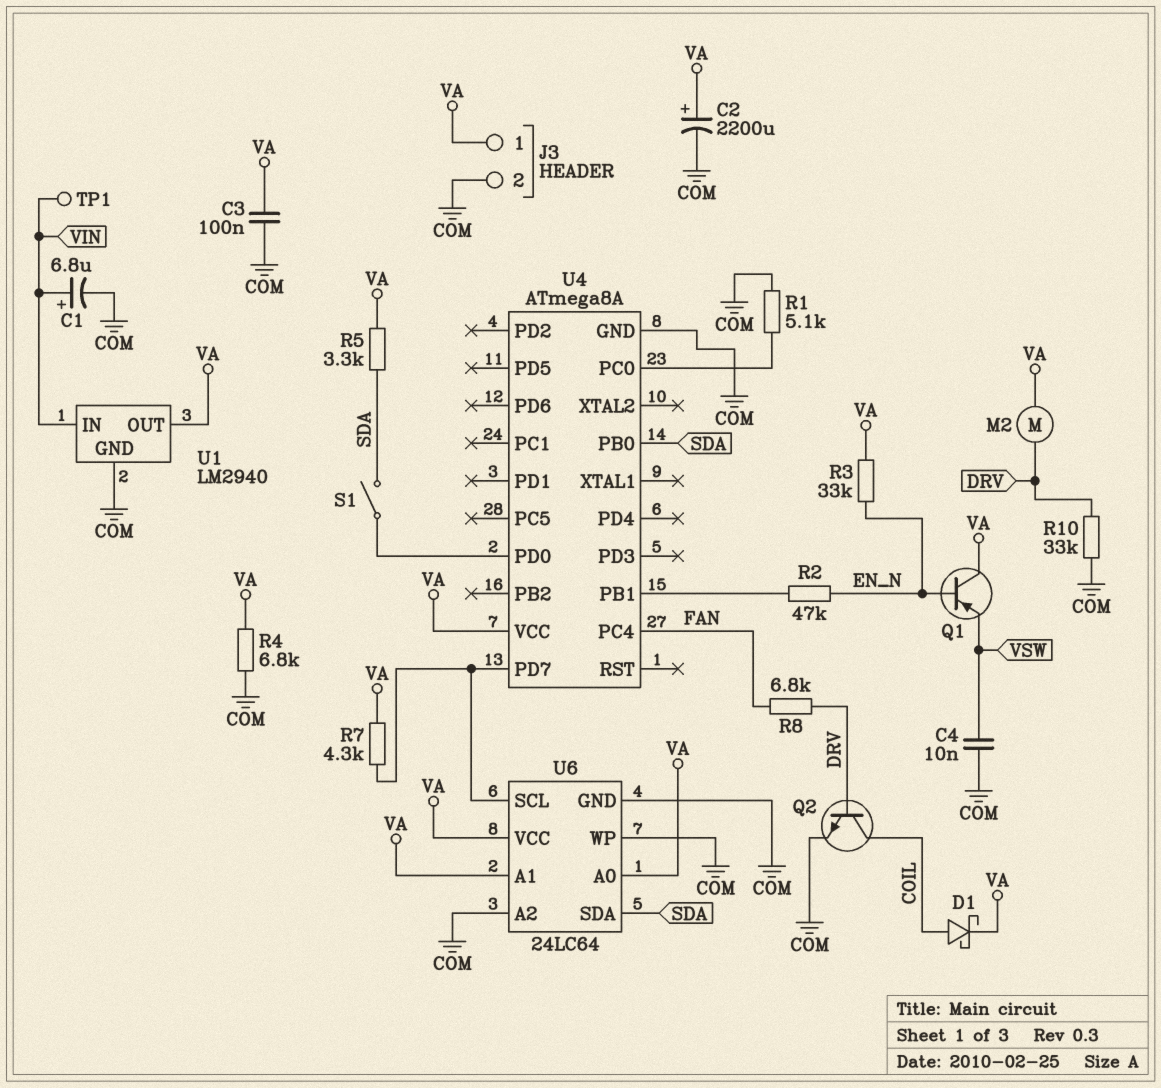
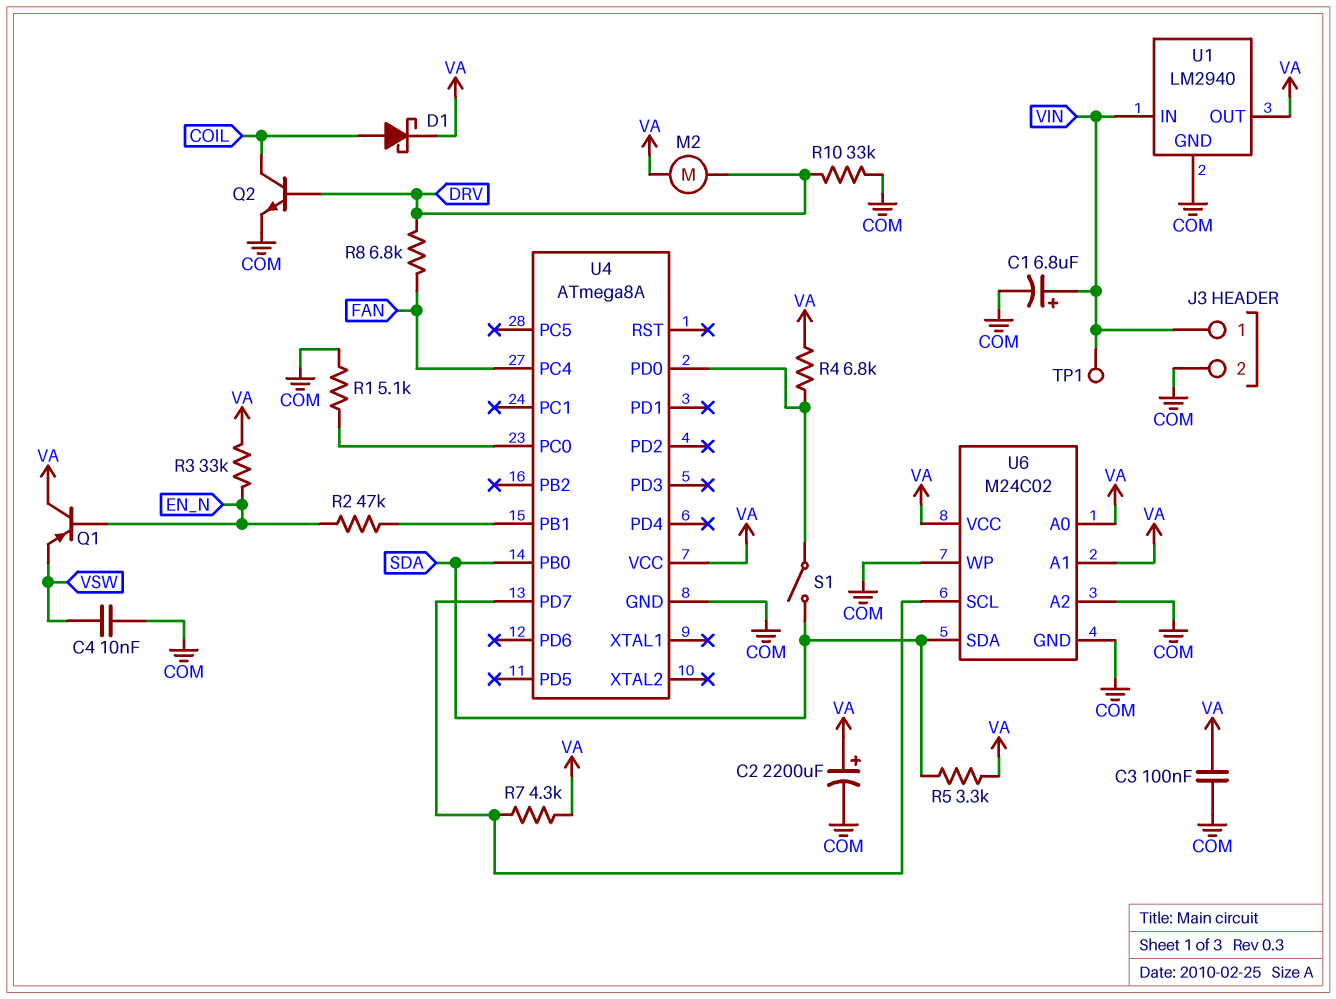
J3 pin 1: VA -> VIN
R4: 6.8k (COM, VA) -> 6.8k (U4/PD0, VA)
U6: 24LC64 -> M24C02

